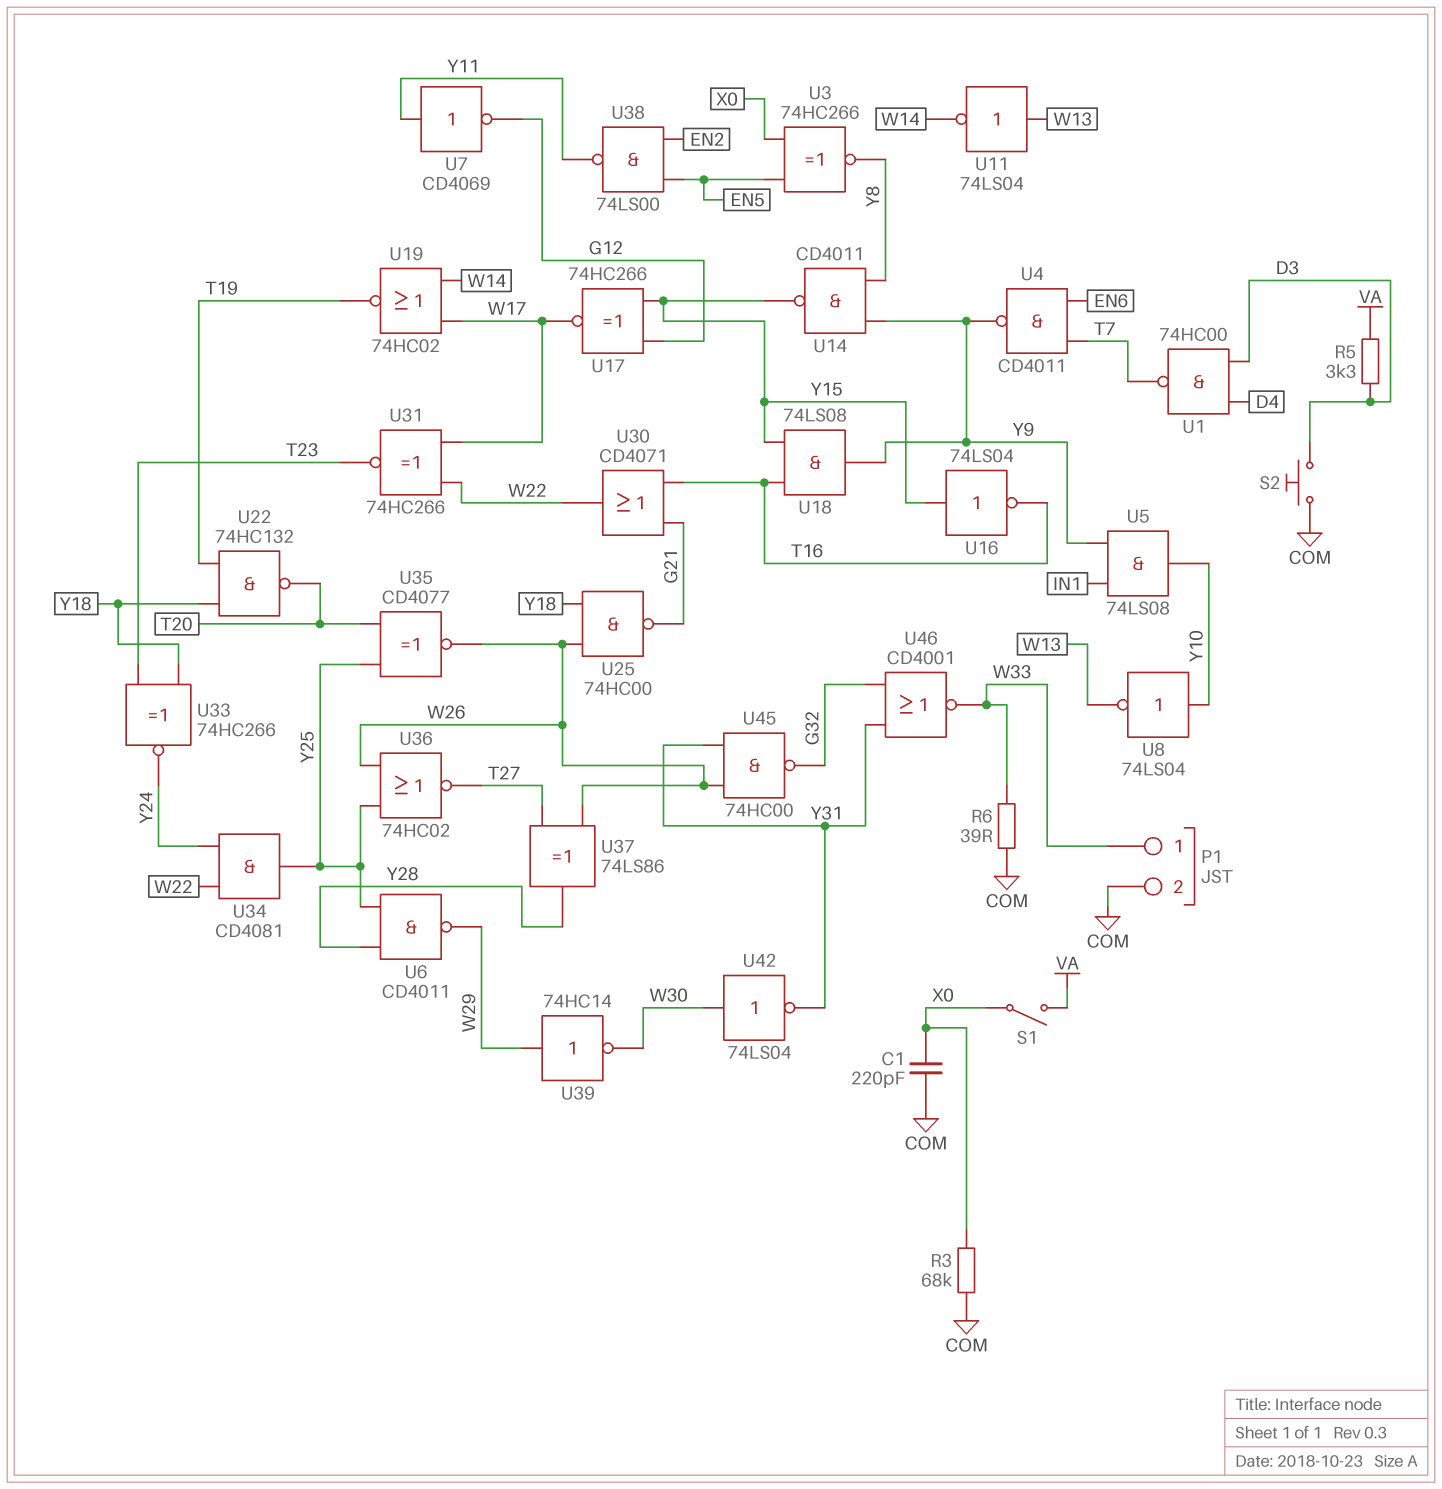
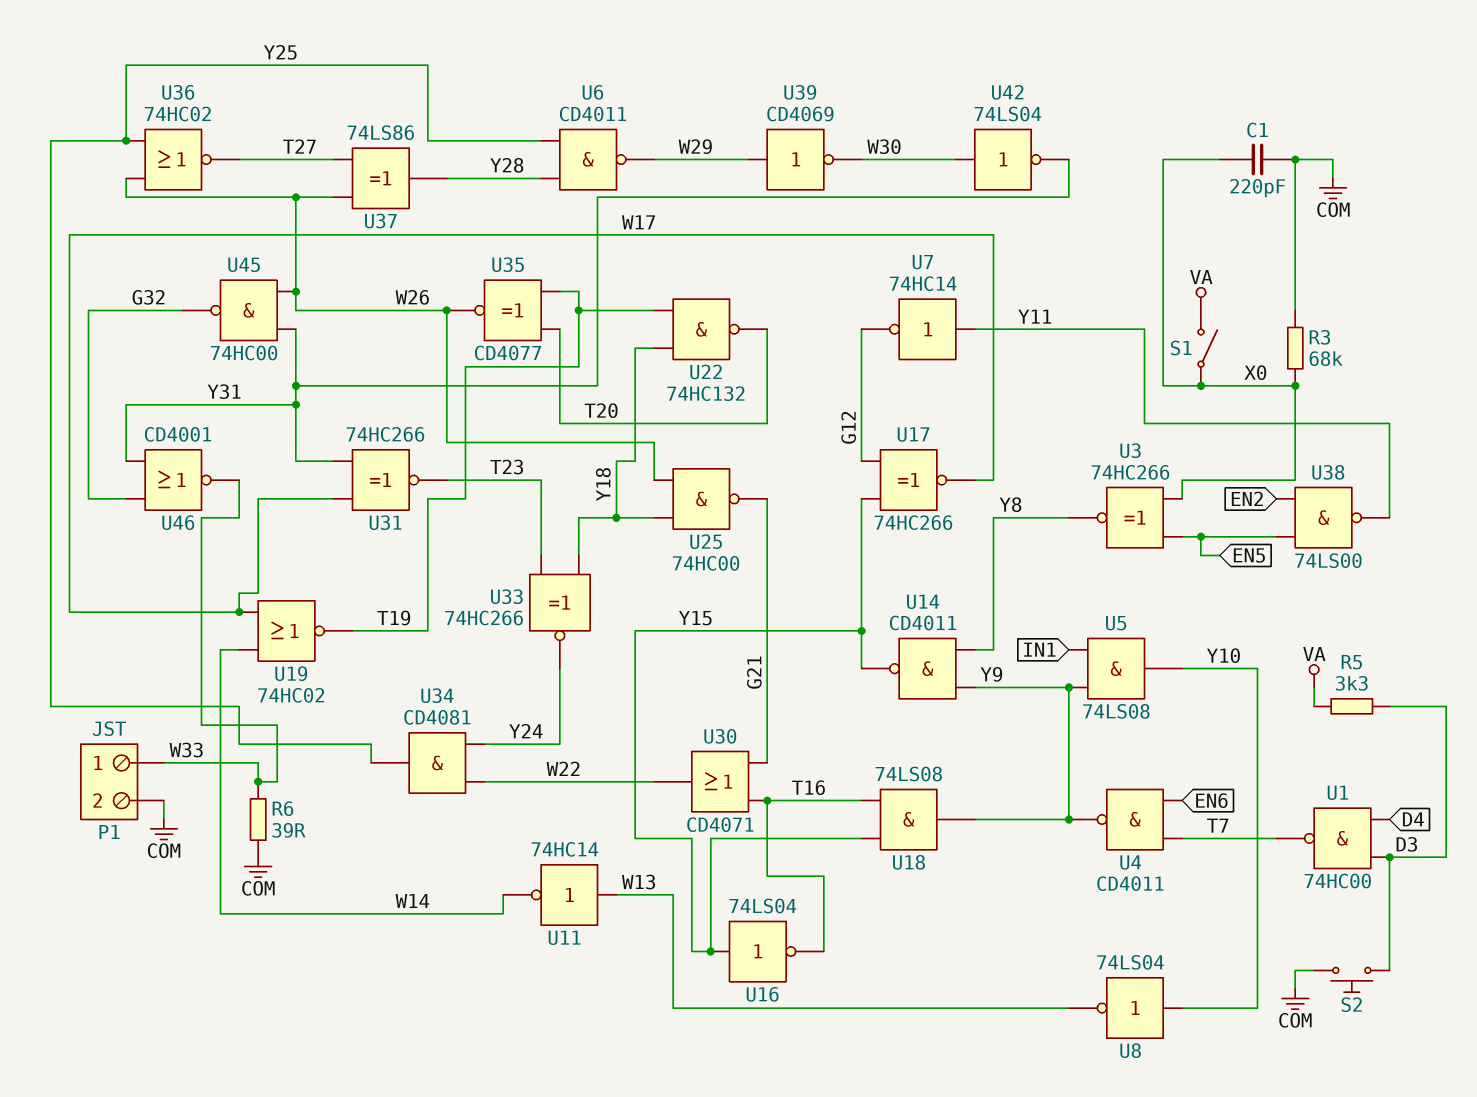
U7: NOT CD4069 (in Y11, out G12) -> NOT 74HC14 (in Y11, out G12)
U11: NOT 74LS04 (in W13, out W14) -> NOT 74HC14 (in W13, out W14)
U31: XNOR 74HC266 (in W17, in W22, out T23) -> XNOR 74HC266 (in W17, in Y31, out T23)
U35: XNOR CD4077 (in T20, in Y25, out W26) -> XNOR CD4077 (in T19, in T20, out W26)
U39: NOT 74HC14 (in W29, out W30) -> NOT CD4069 (in W29, out W30)

